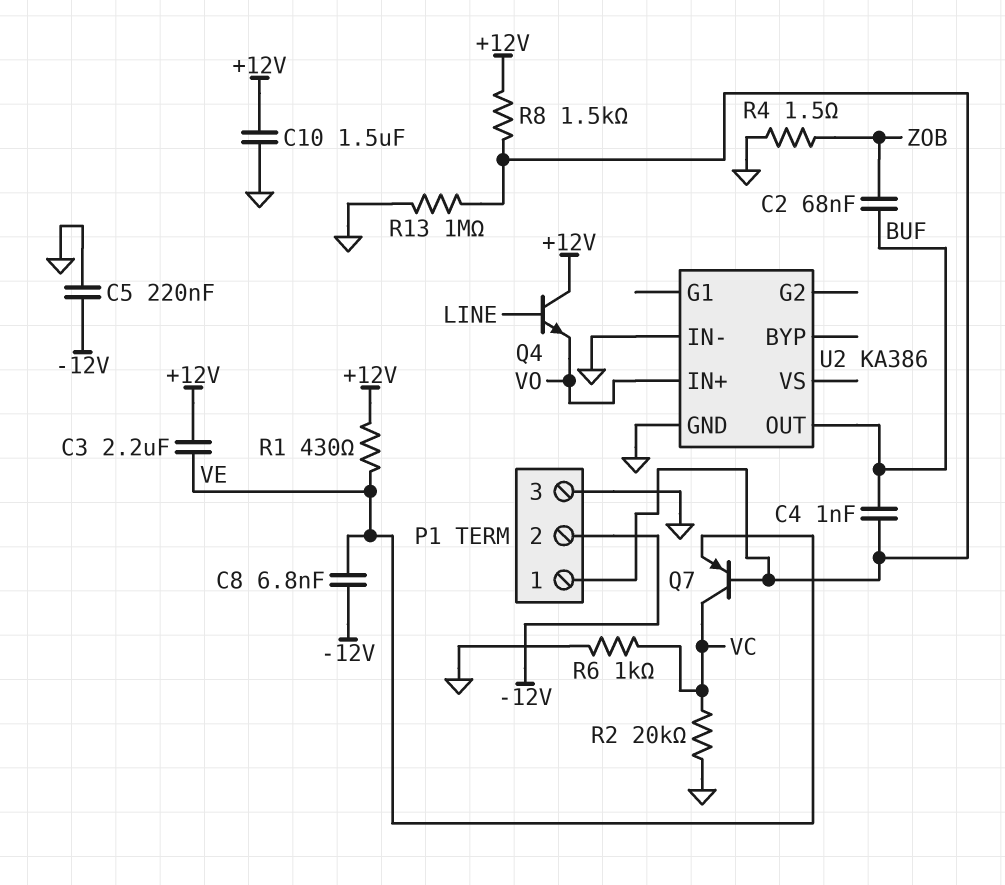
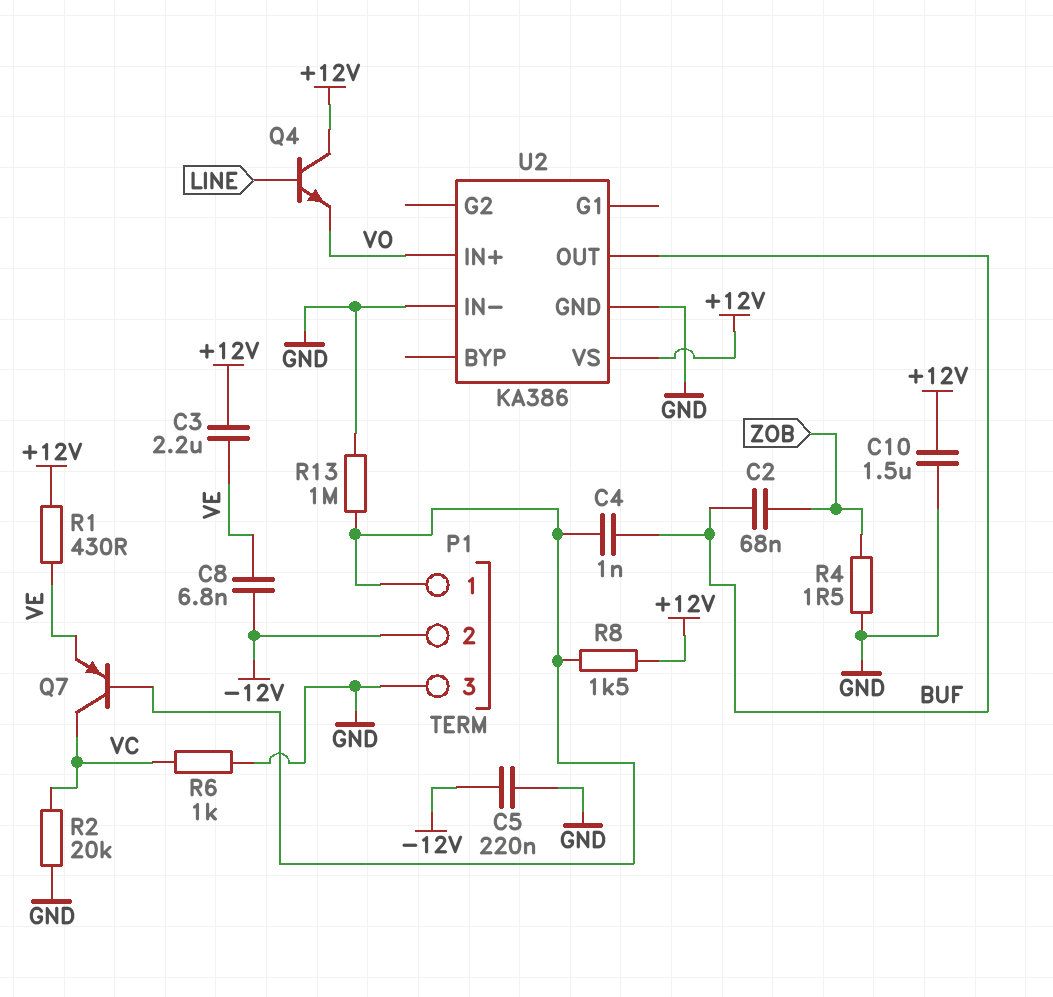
U2 pin VS: none -> +12V

